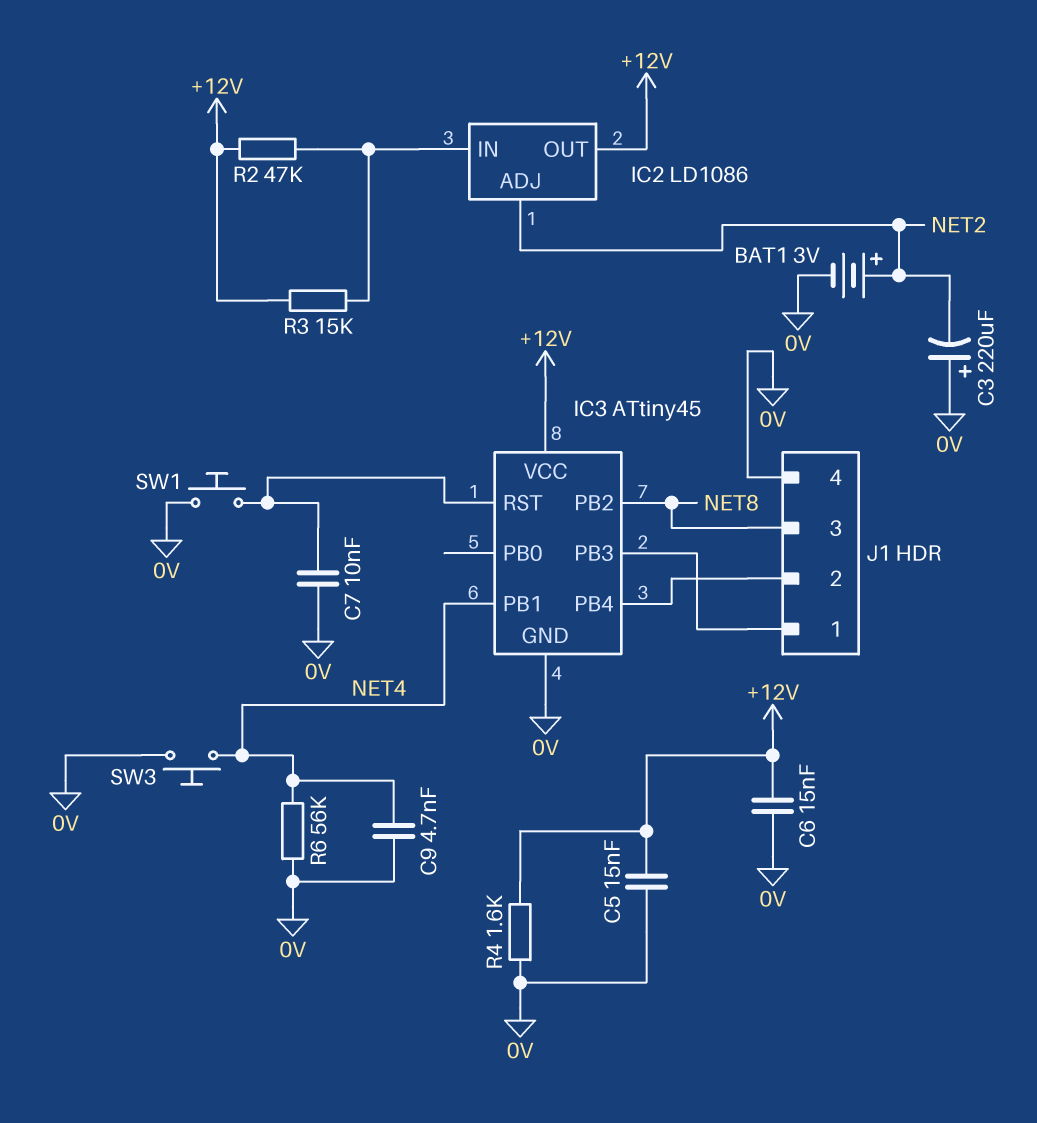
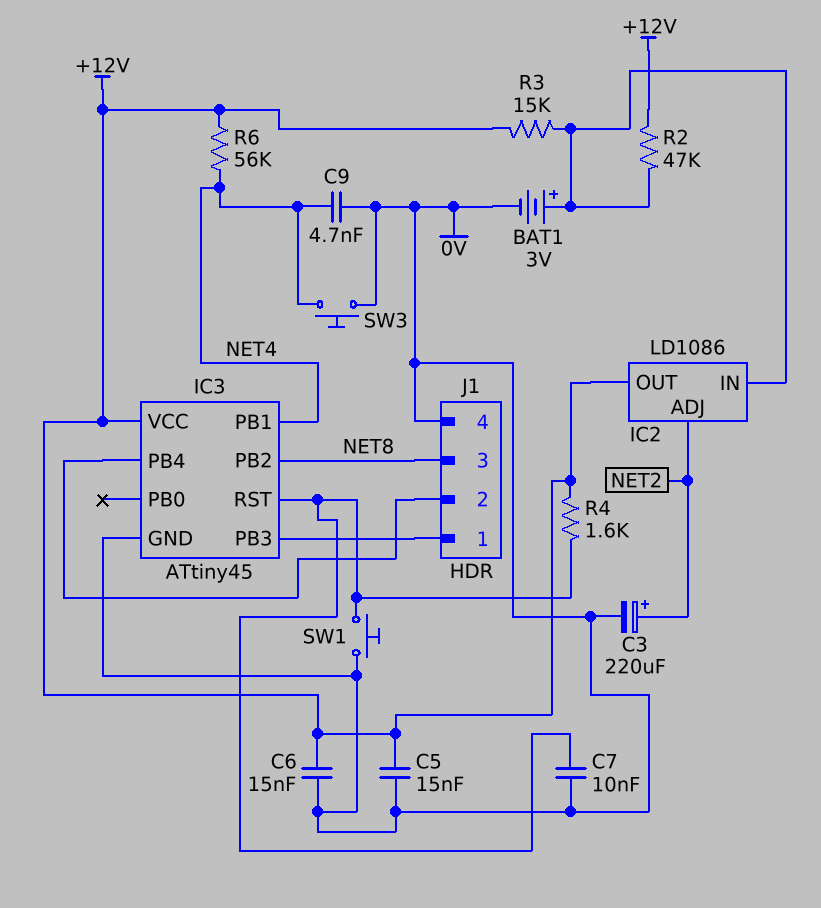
BAT1: 3V (plus NET2, minus 0V) -> 3V (plus IC2/IN, minus 0V)
C3: 220uF (plus 0V, minus NET2) -> 220uF (plus NET2, minus 0V)
R4: 1.6k (+12V, 0V) -> 1.6k (+12V, IC3/RST)
R6: 56k (0V, NET4) -> 56k (+12V, NET4)

